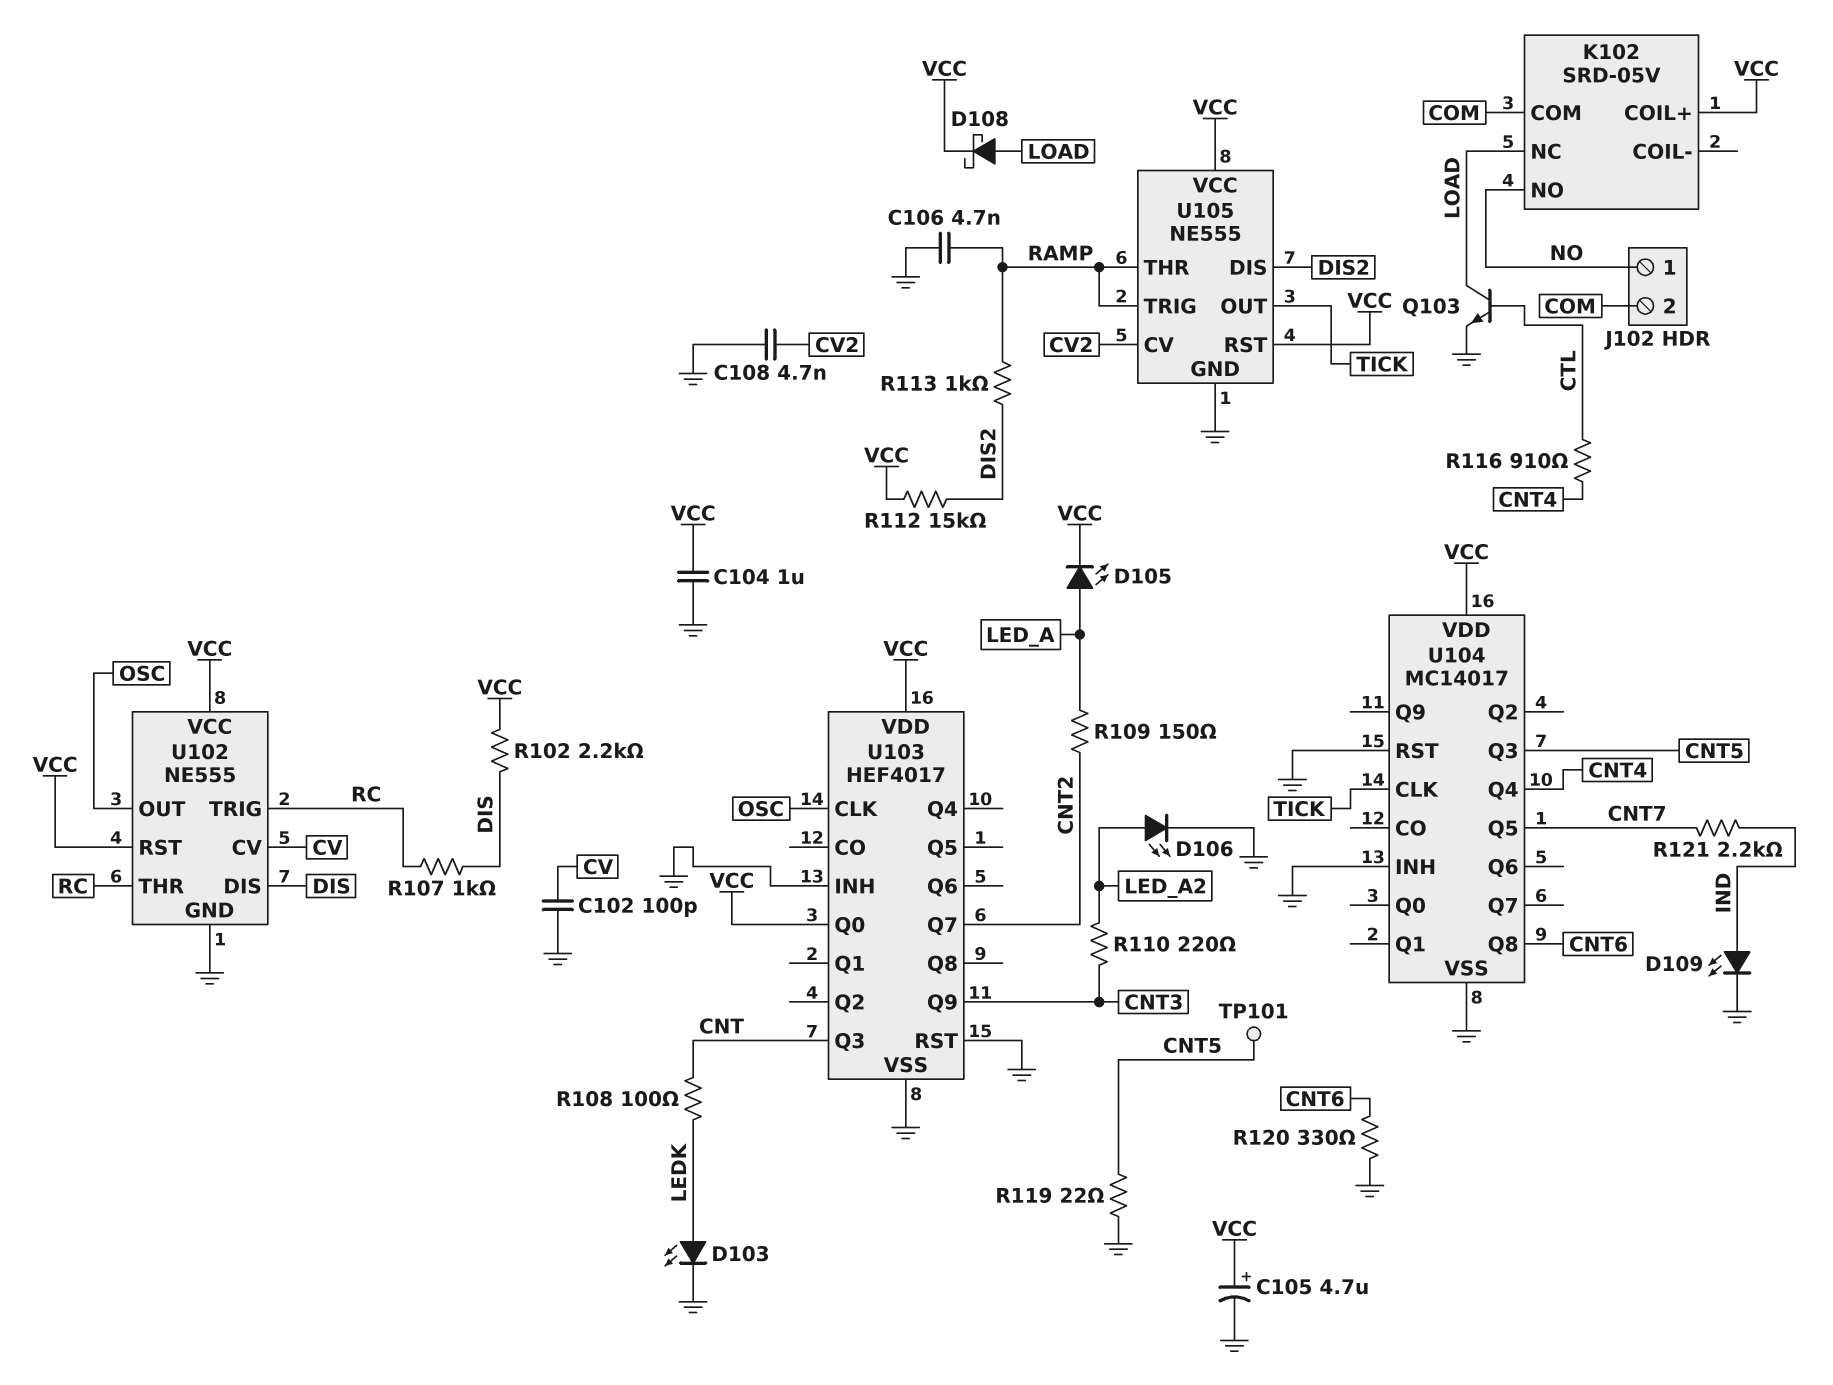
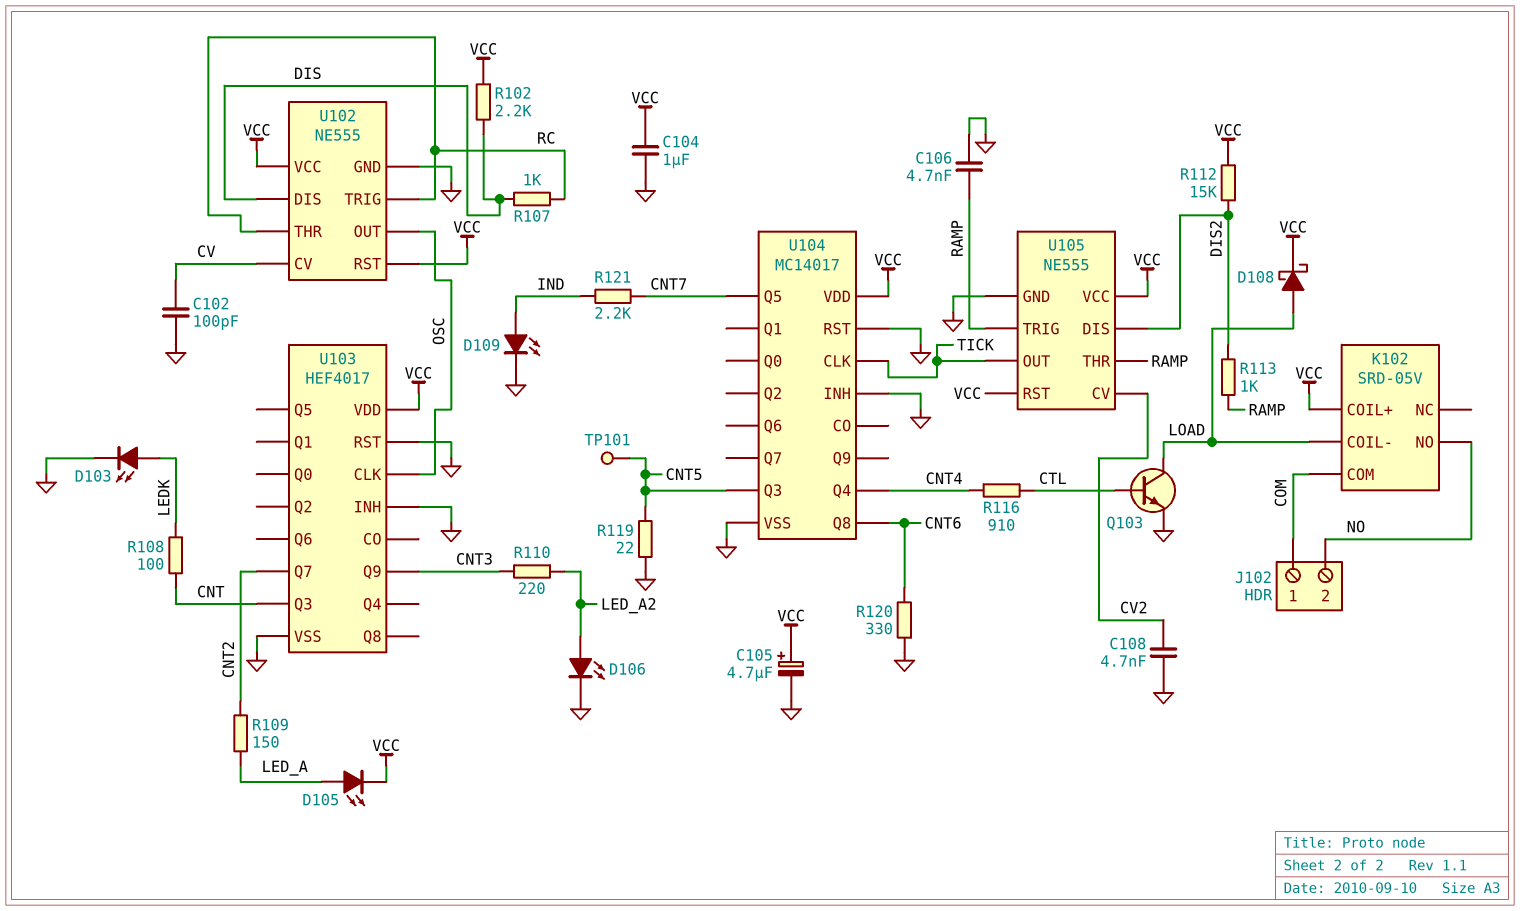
J102 pin 1: NO -> COM
J102 pin 2: COM -> NO
K102 pin COIL-: none -> LOAD
K102 pin NC: LOAD -> none
U103 pin Q0: VCC -> none

